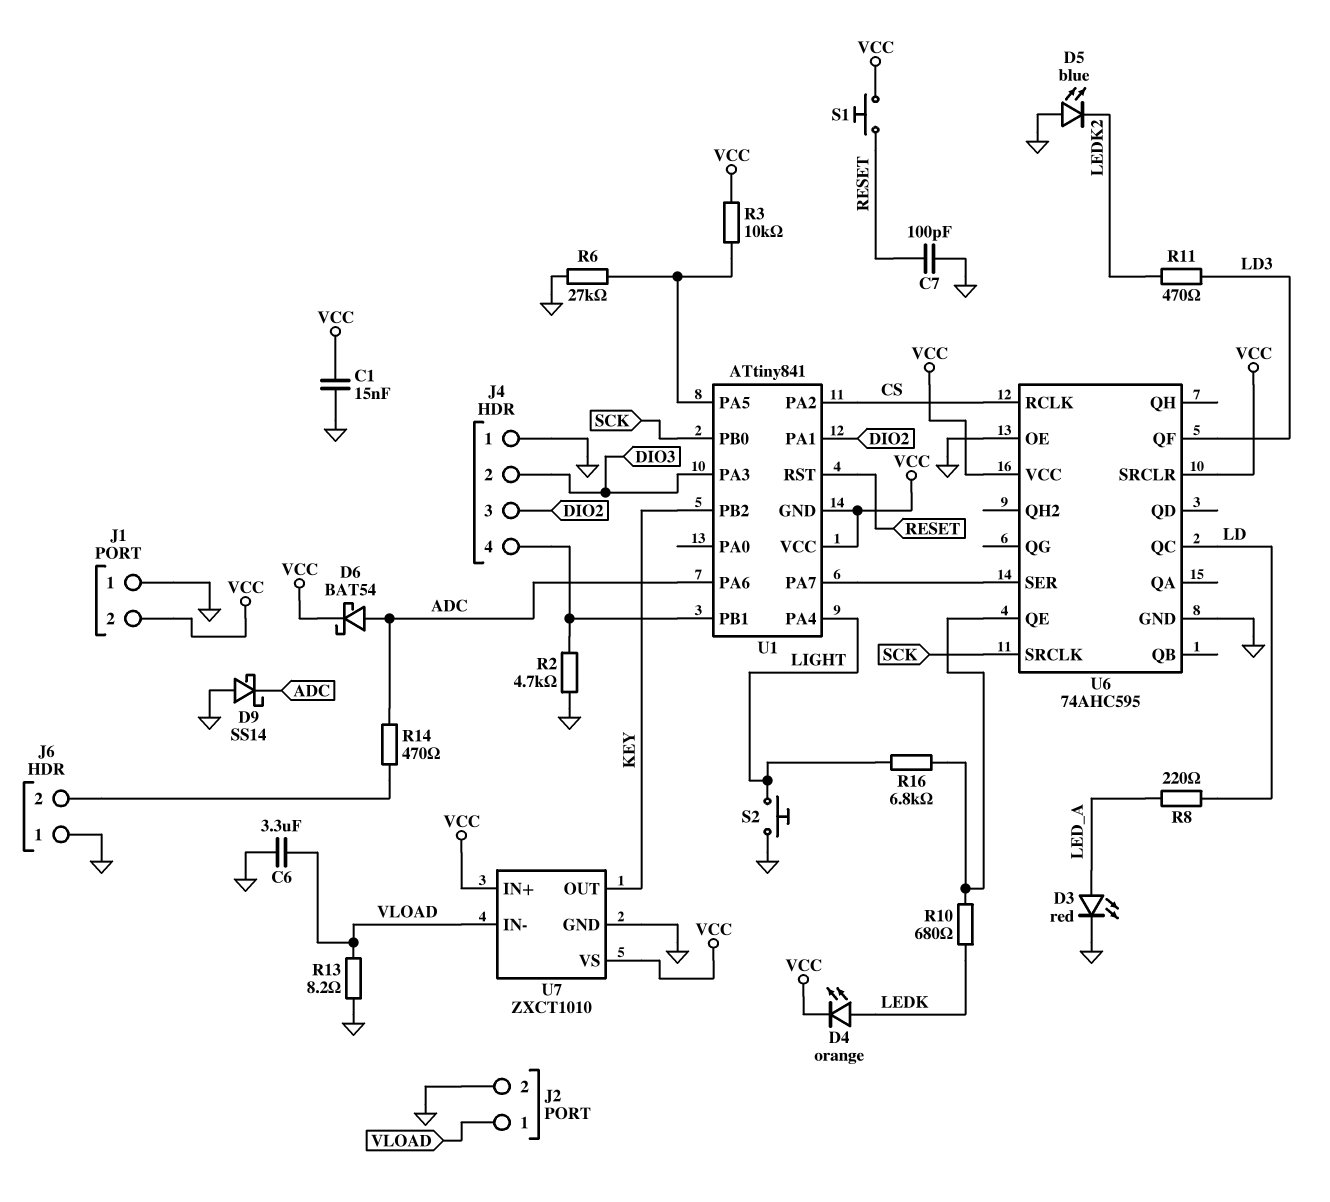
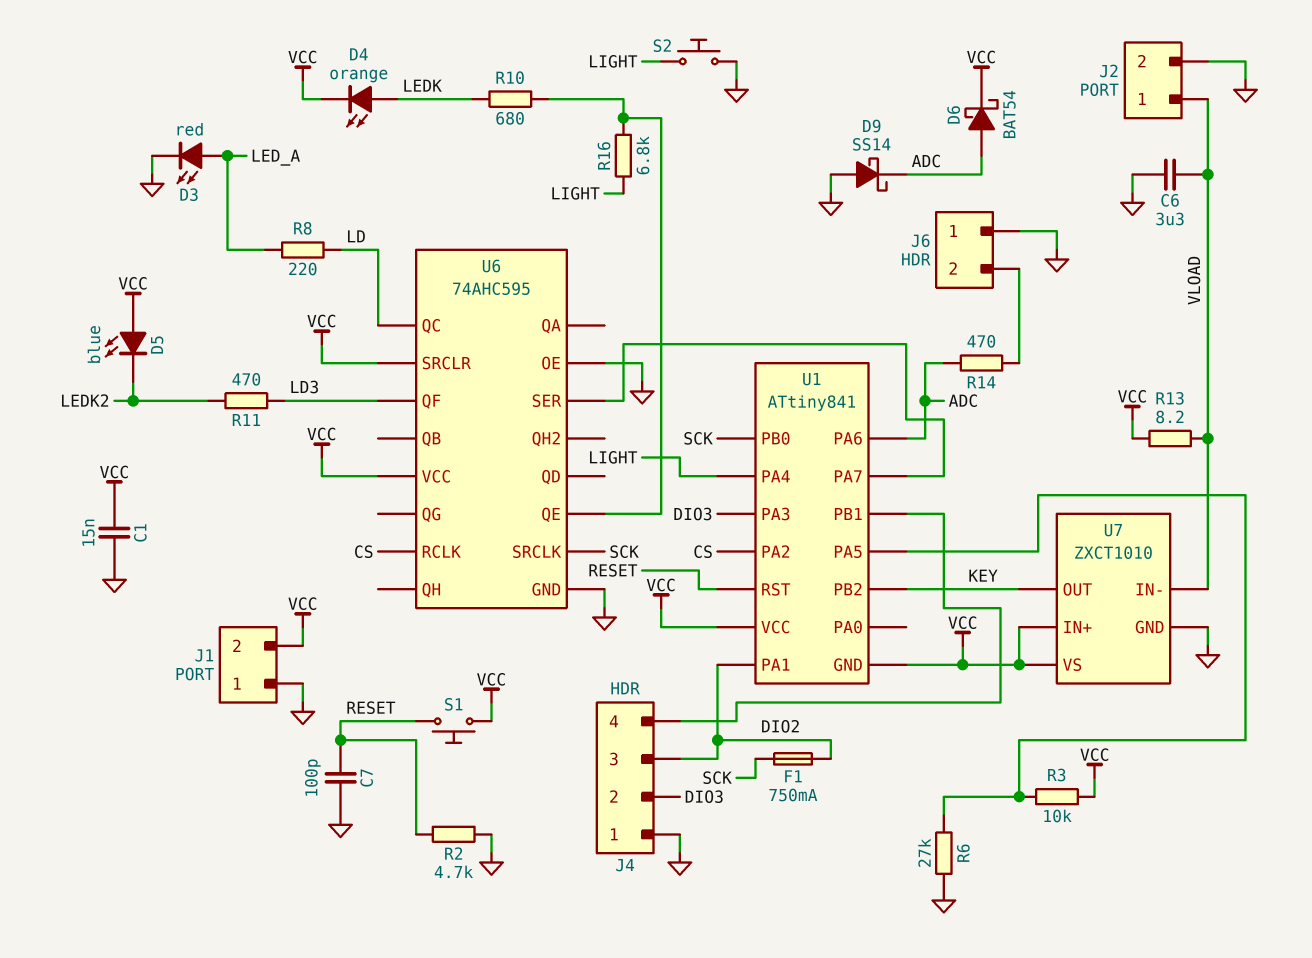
D5: LED blue (A GND, K LEDK2) -> LED blue (A VCC, K LEDK2)
F1: none -> 750mA (DIO2, SCK)
R2: 4.7k (GND, J4/4) -> 4.7k (GND, RESET)
R13: 8.2 (GND, VLOAD) -> 8.2 (VCC, VLOAD)

